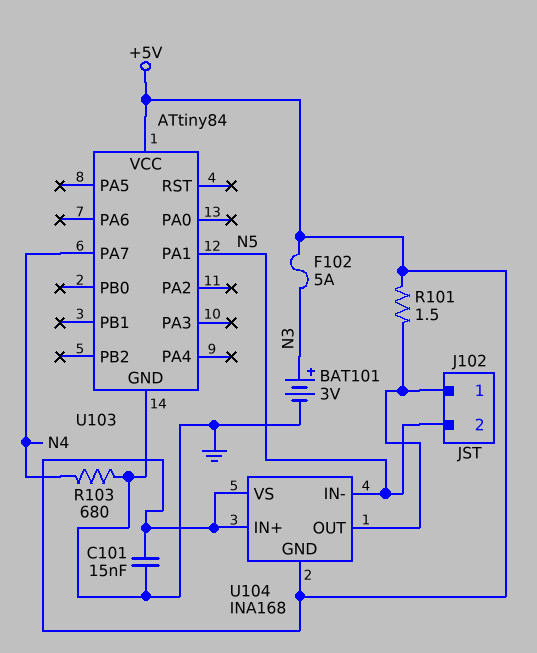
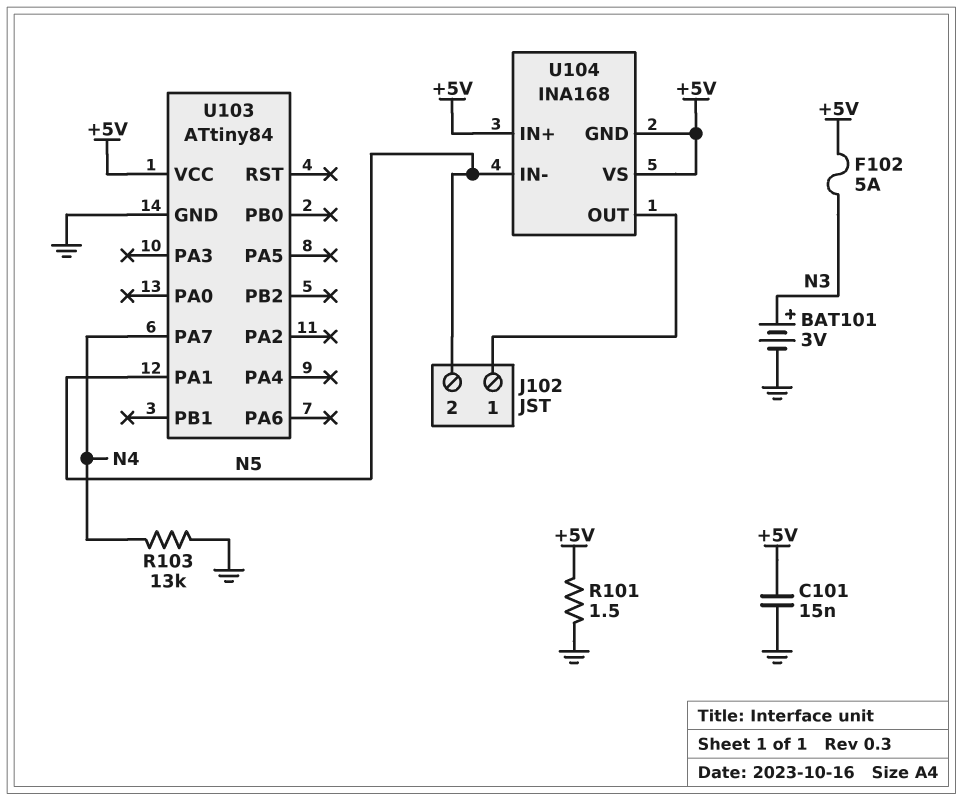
R101: 1.5 (+5V, J102/1) -> 1.5 (+5V, GND)
R103: 680 (GND, N4) -> 13k (GND, N4)

